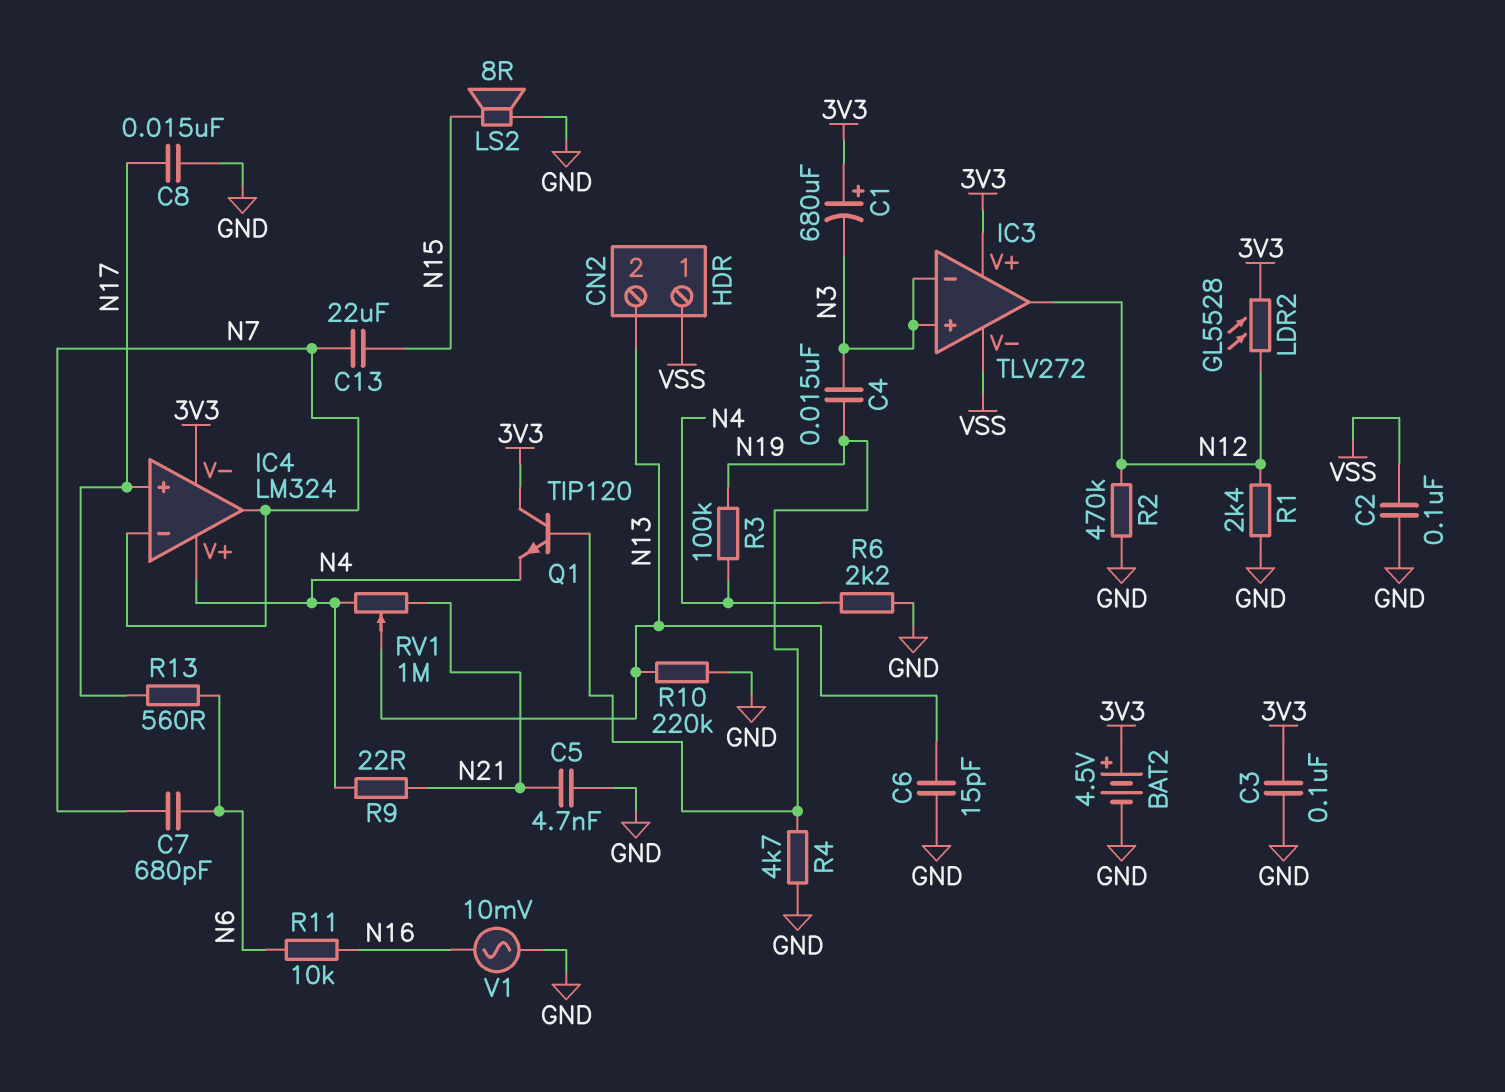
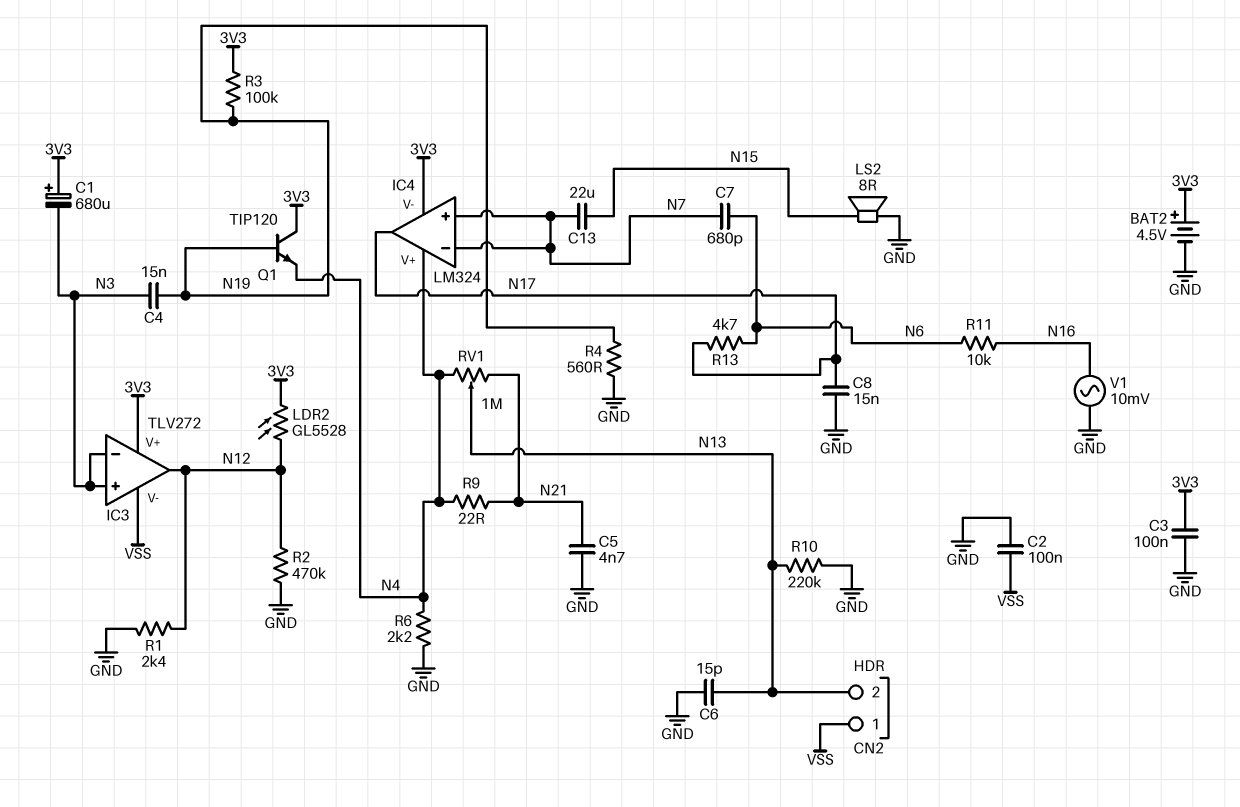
IC4 pin in+: N17 -> N7
IC4 pin out: N7 -> N17
R3: 100k (N4, N19) -> 100k (3V3, N19)
R4: 4.7k (GND, N19) -> 560 (GND, N19)
R13: 560 (N6, N17) -> 4.7k (N6, N17)

